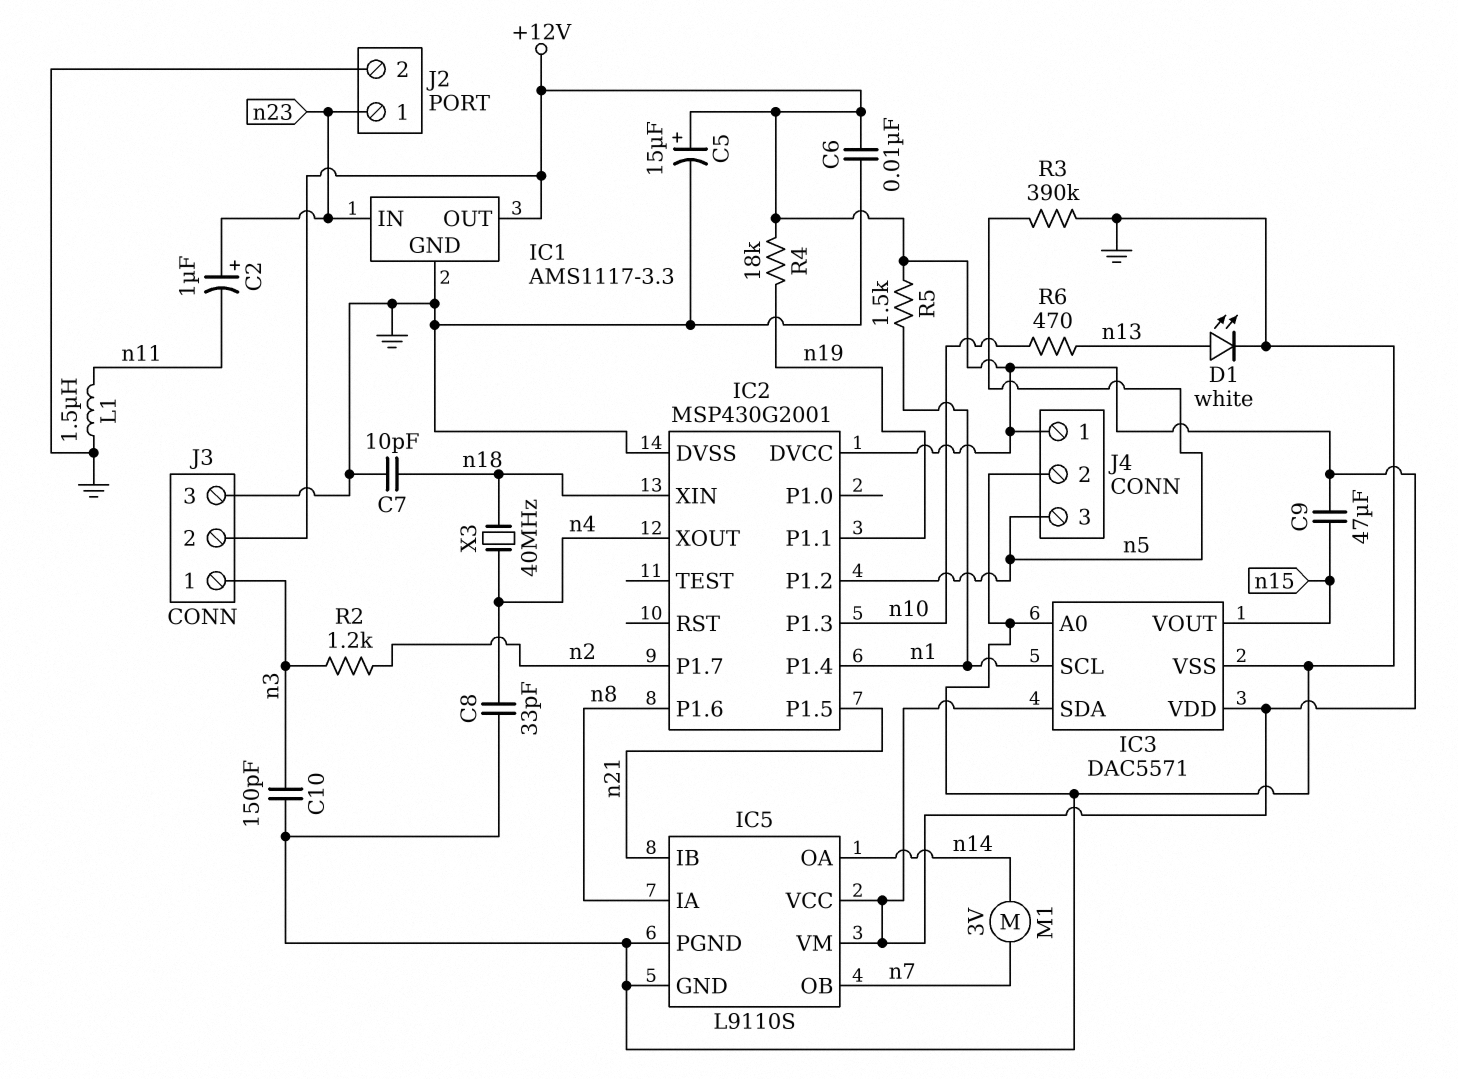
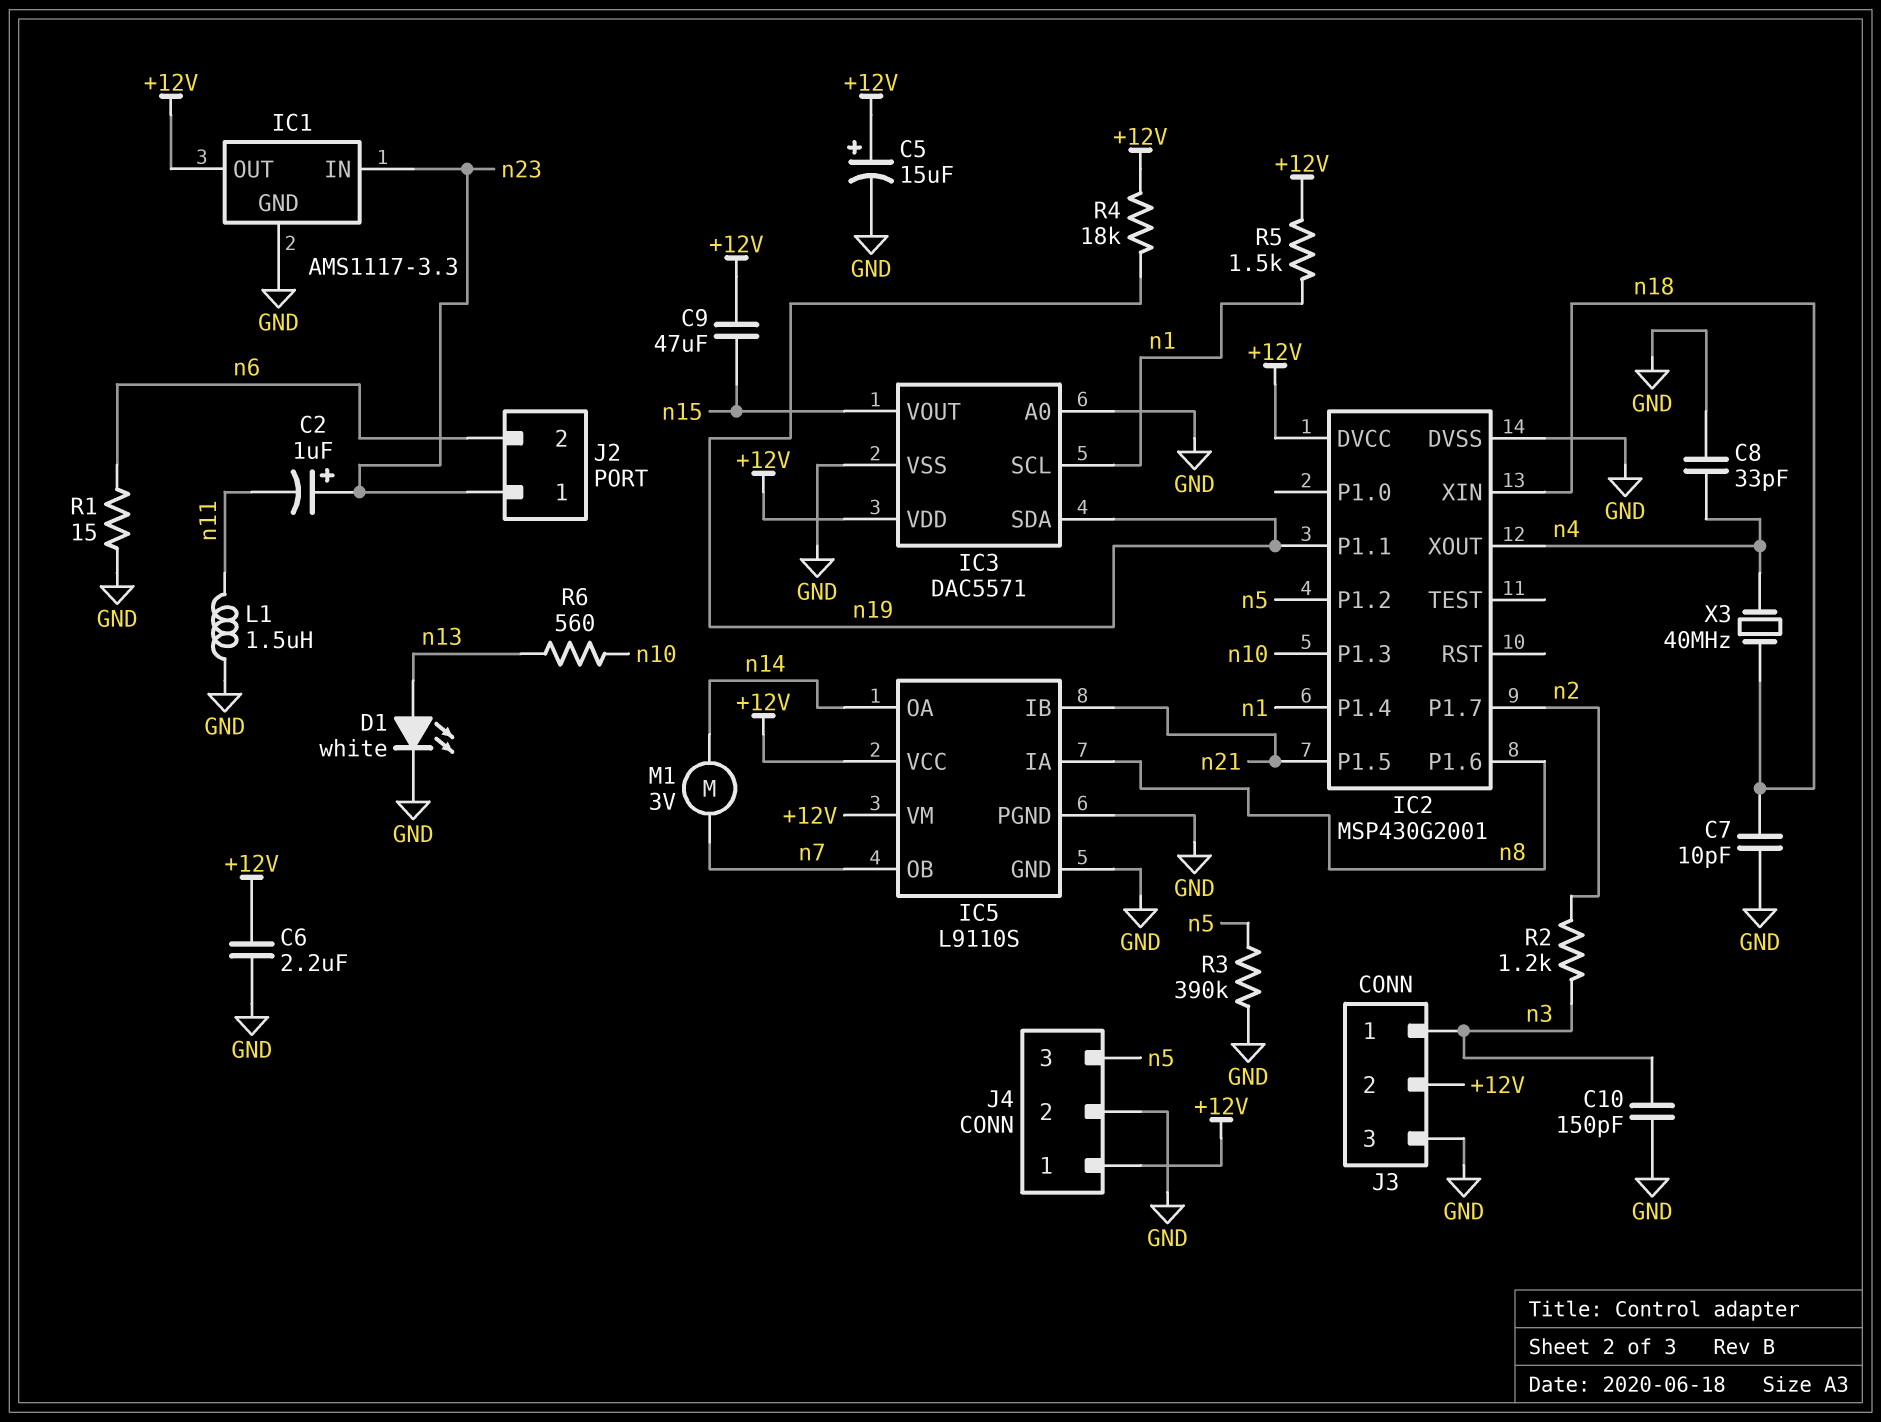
C6: 10nF (+12V, GND) -> 2.2uF (+12V, GND)
IC3 pin SDA: +12V -> n19
J2 pin 2: GND -> n6
R1: none -> 15 (GND, n6)
R6: 470 (n10, n13) -> 560 (n10, n13)

